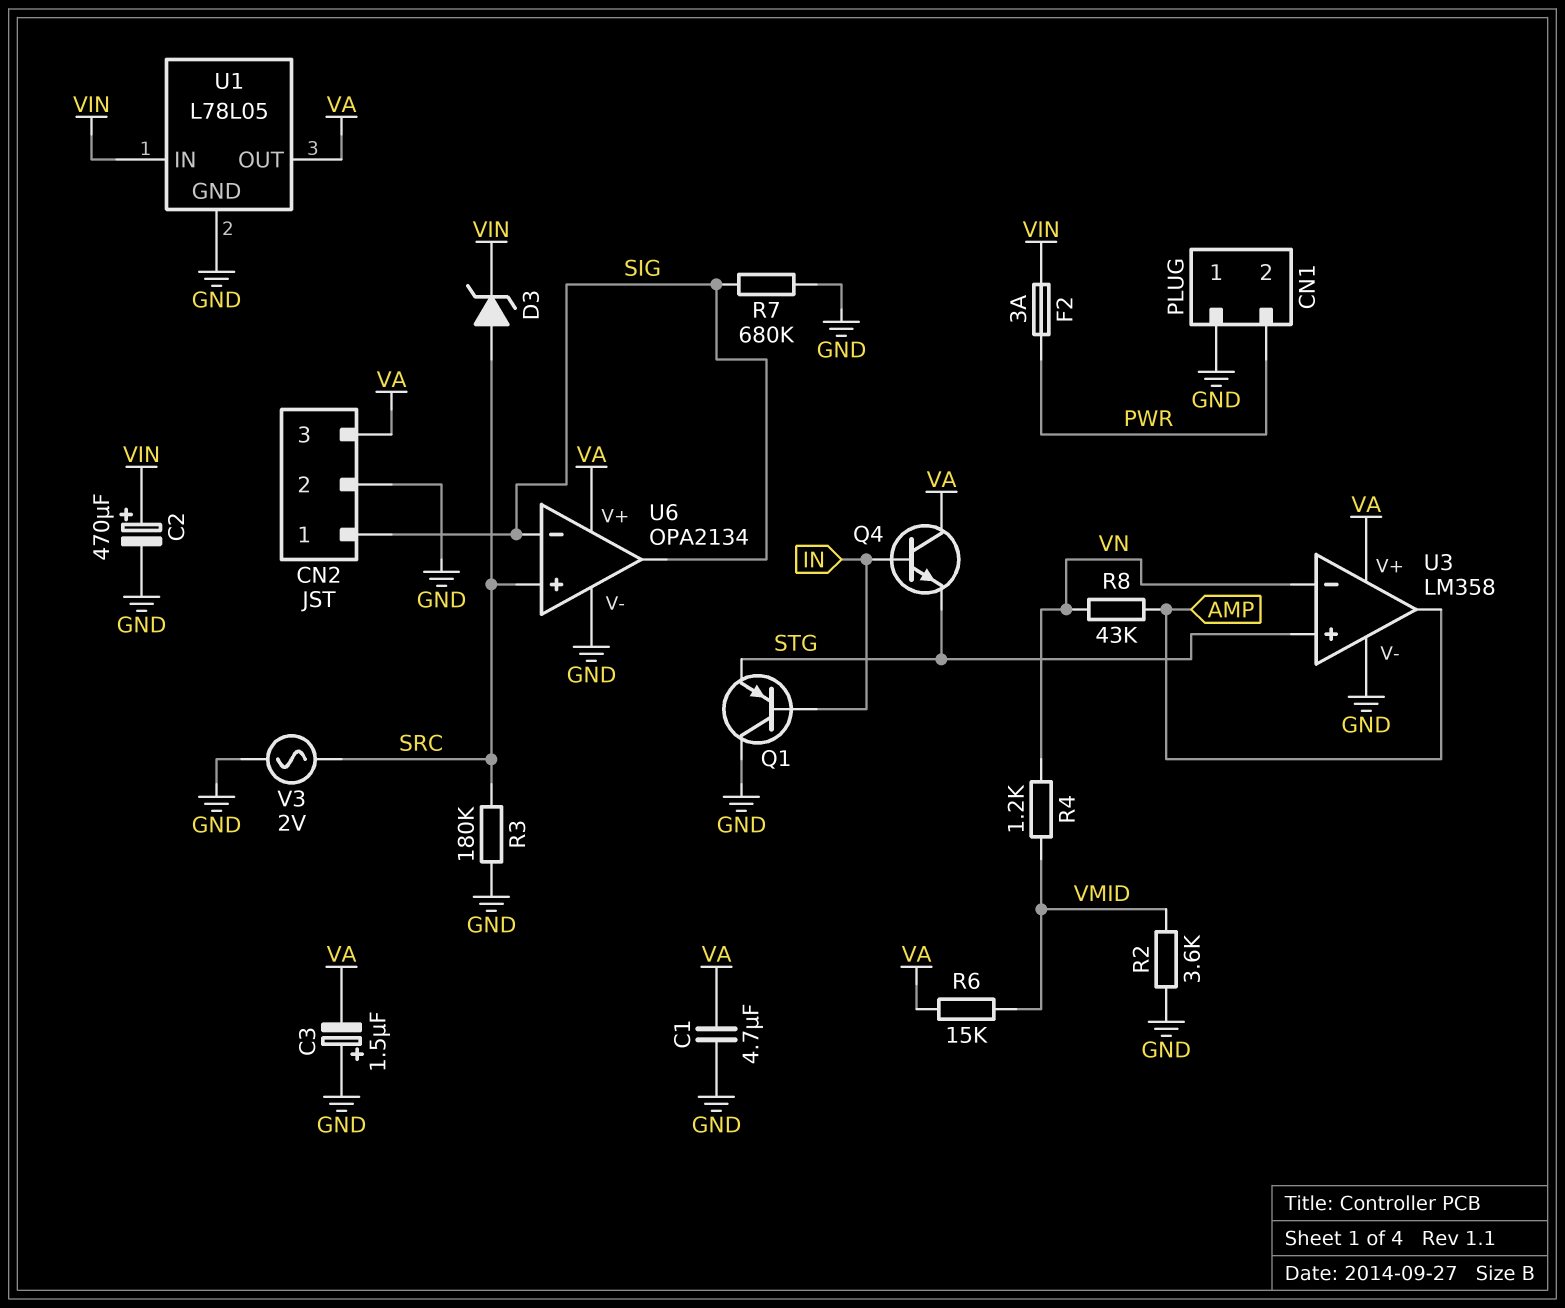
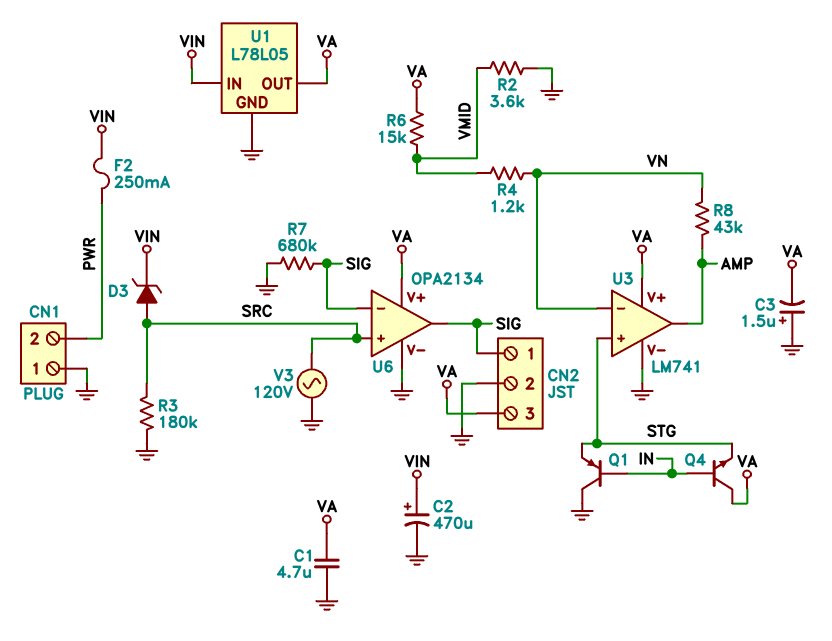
F2: 3A (PWR, VIN) -> 250mA (PWR, VIN)
U3: LM358 -> LM741
V3: AC 2V (GND, SRC) -> AC 120V (GND, SRC)

